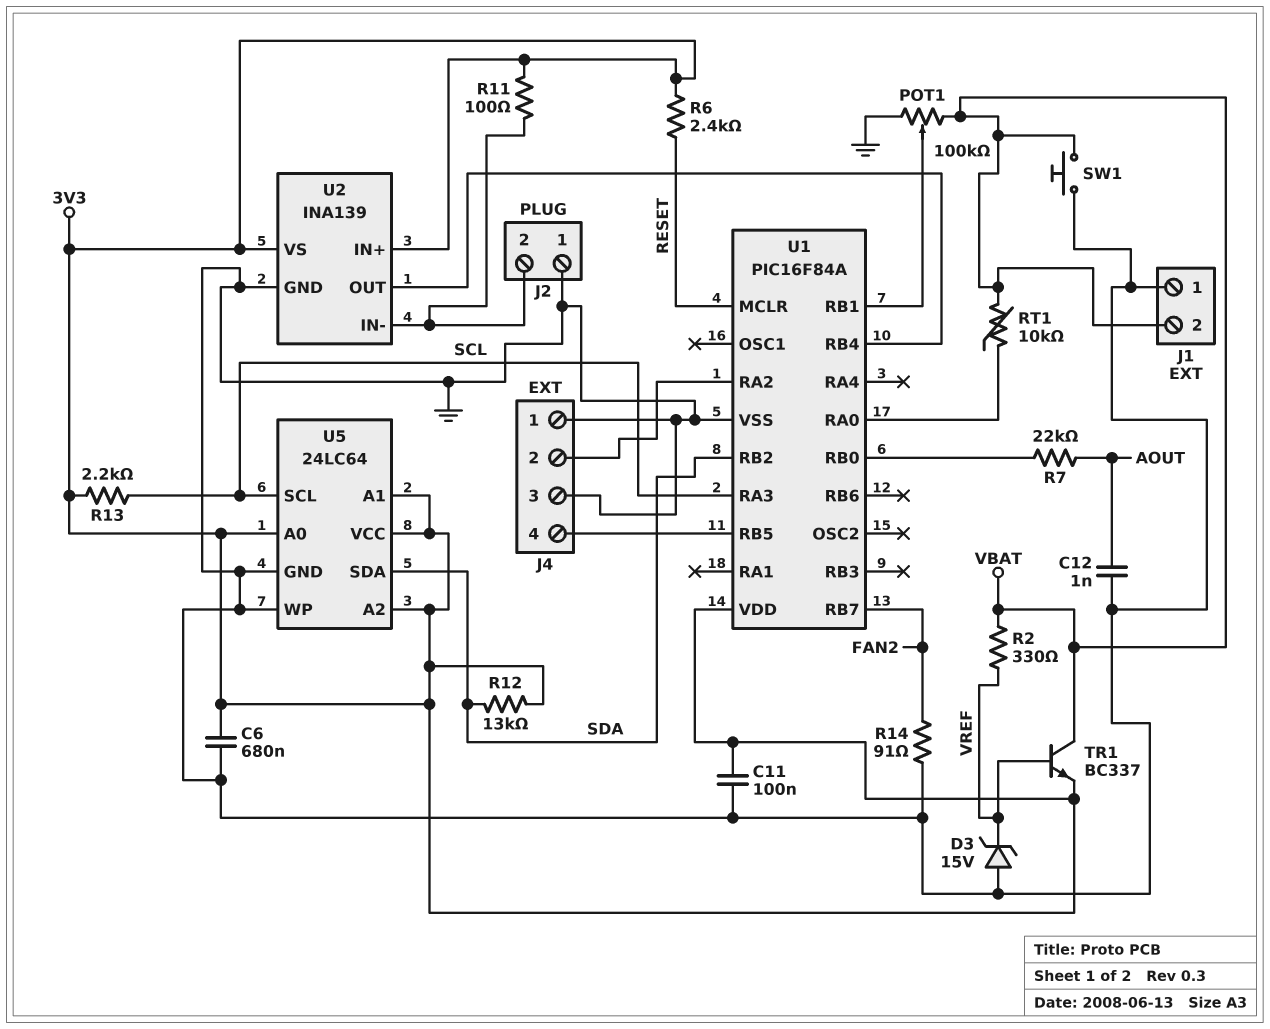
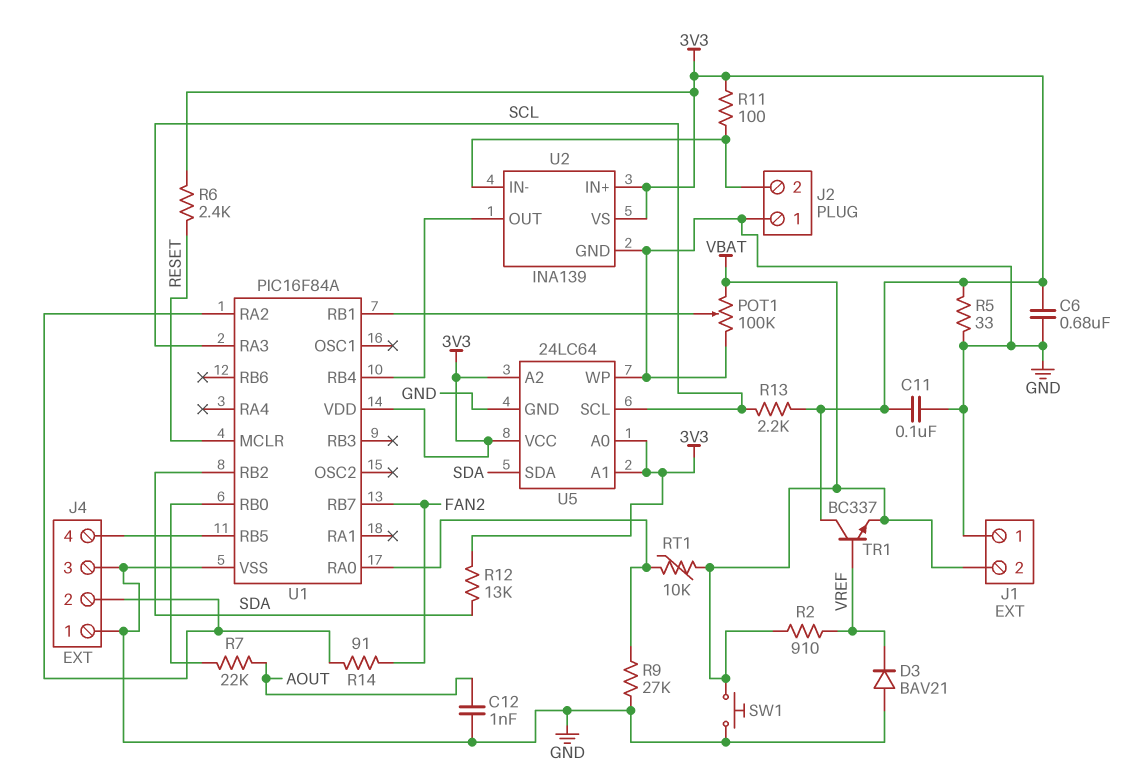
D3: zener 15V (A GND, K VREF) -> diode BAV21 (A GND, K VREF)
R2: 330 (VBAT, VREF) -> 910 (VBAT, VREF)
R5: none -> 33 (3V3, GND)
R9: none -> 27k (GND, U1/RA0)
R14: 91 (FAN2, GND) -> 91 (FAN2, J4/2)
TR1: NPN BC337 (B VREF, C VBAT, E 3V3) -> NPN BC337 (B VREF, C 3V3, E VBAT)

